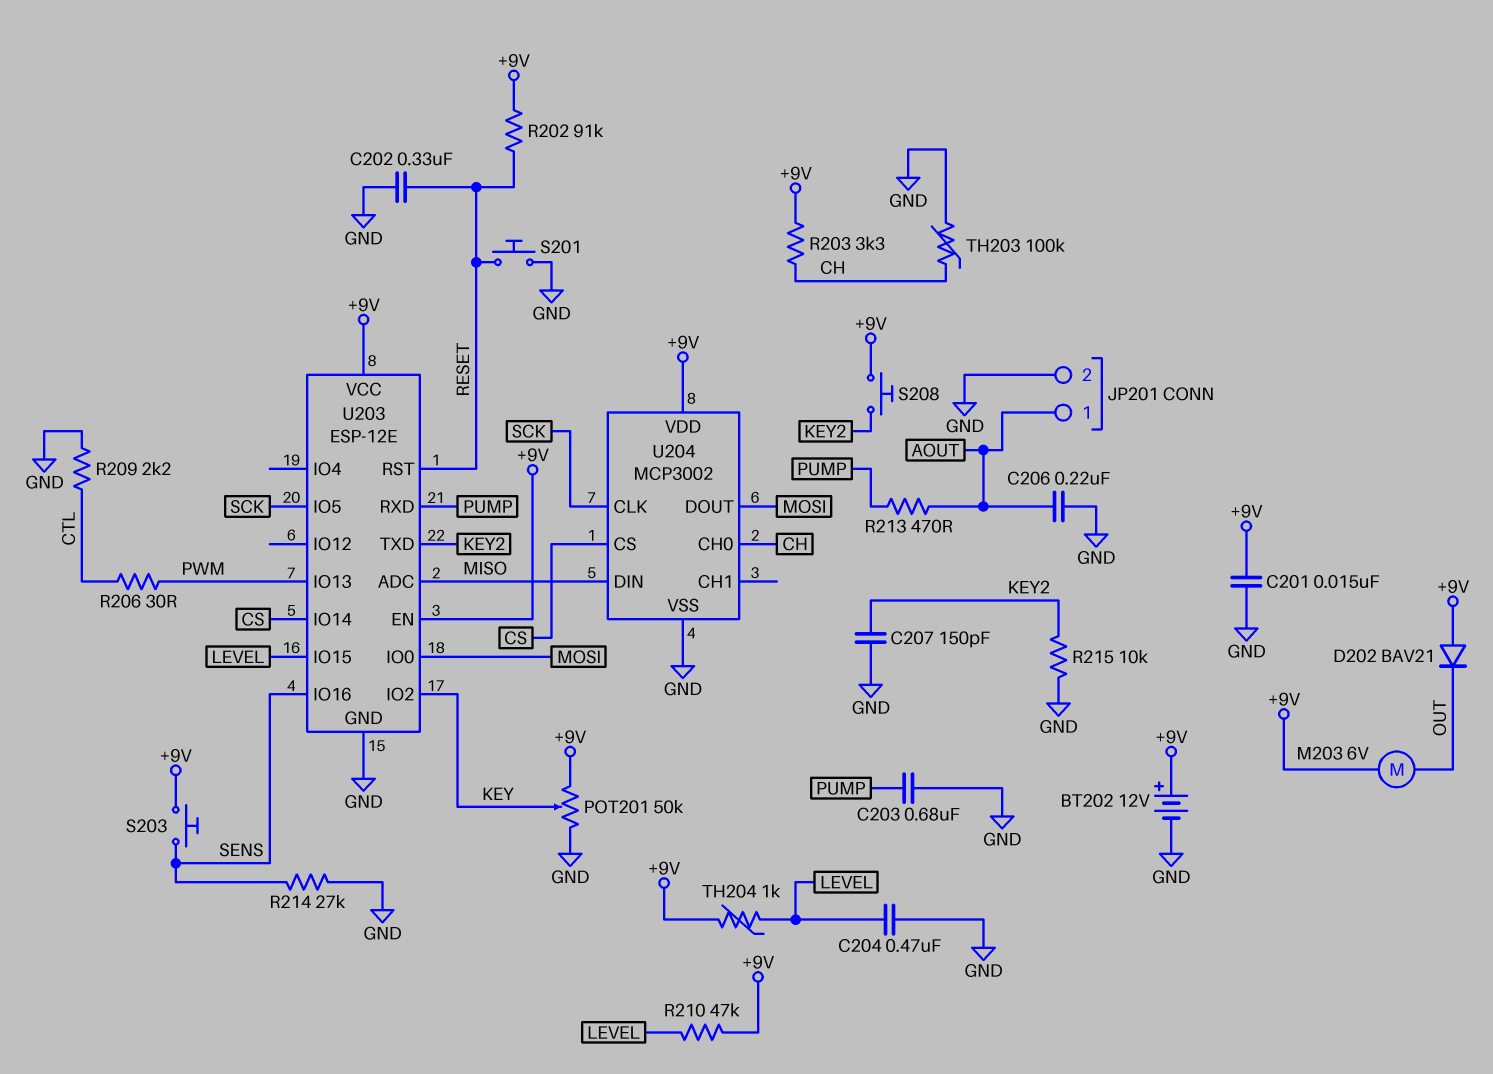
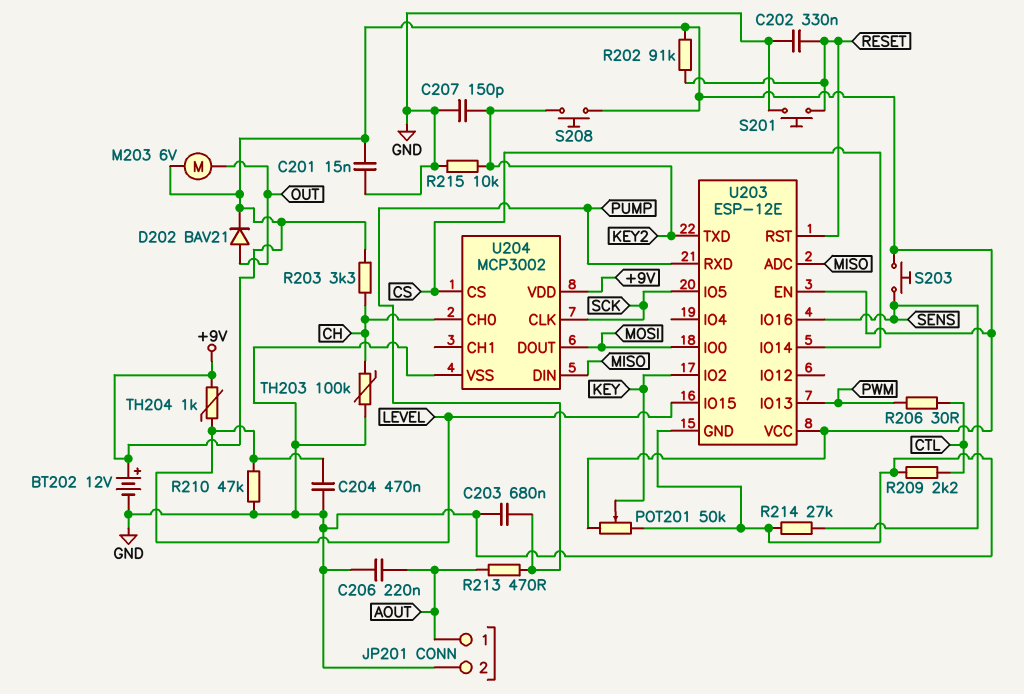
D202: diode BAV21 (A +9V, K OUT) -> diode BAV21 (A OUT, K +9V)
R210: 47k (+9V, LEVEL) -> 47k (GND, LEVEL)

